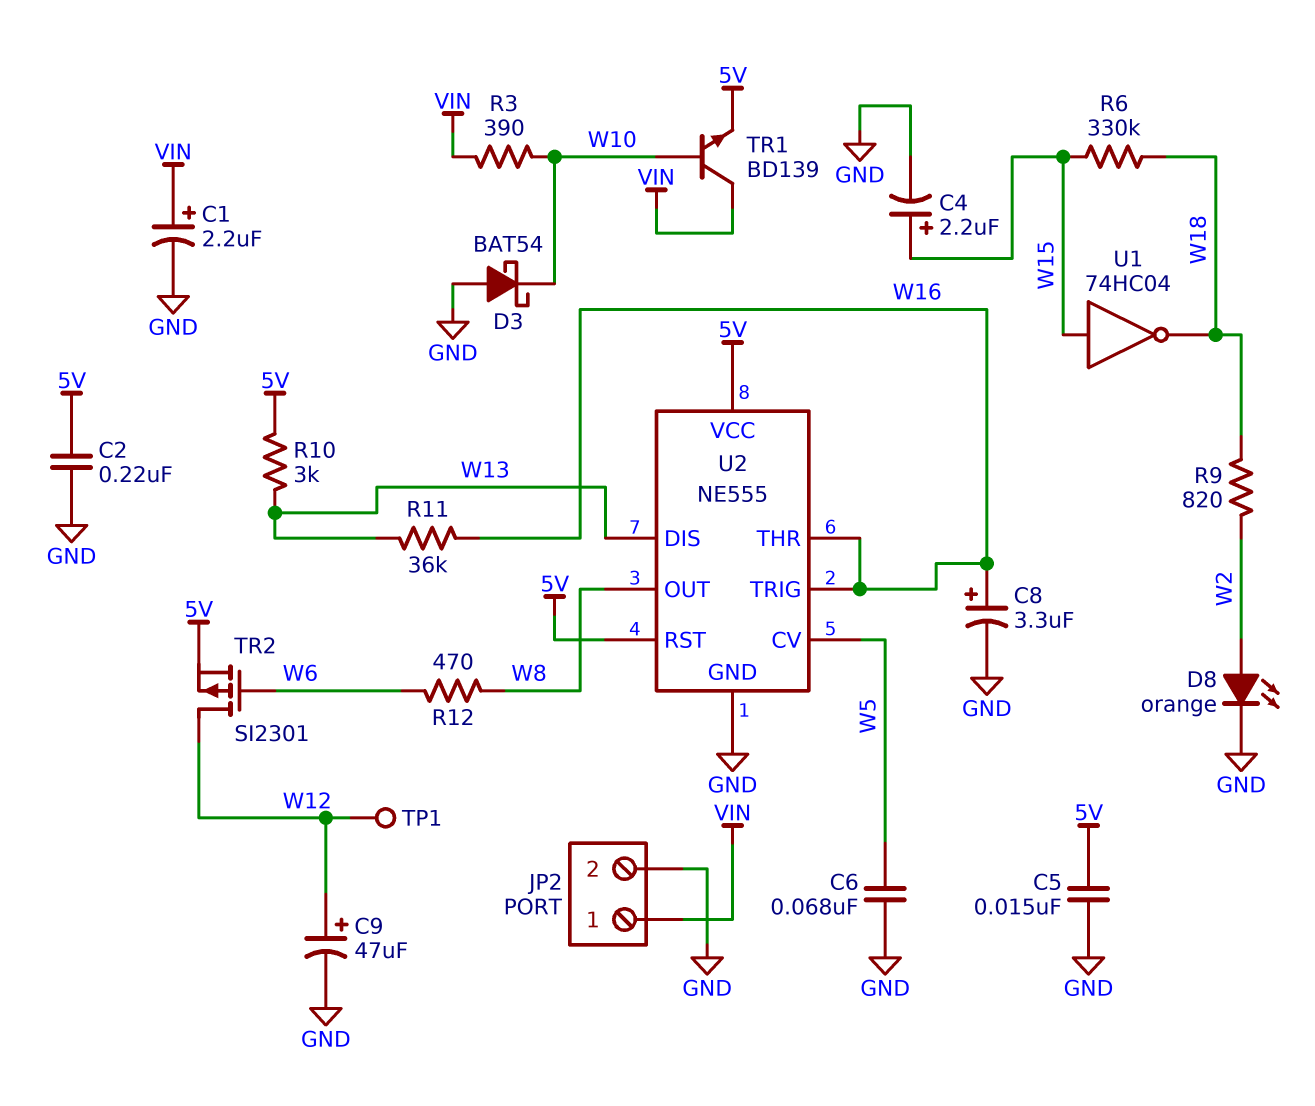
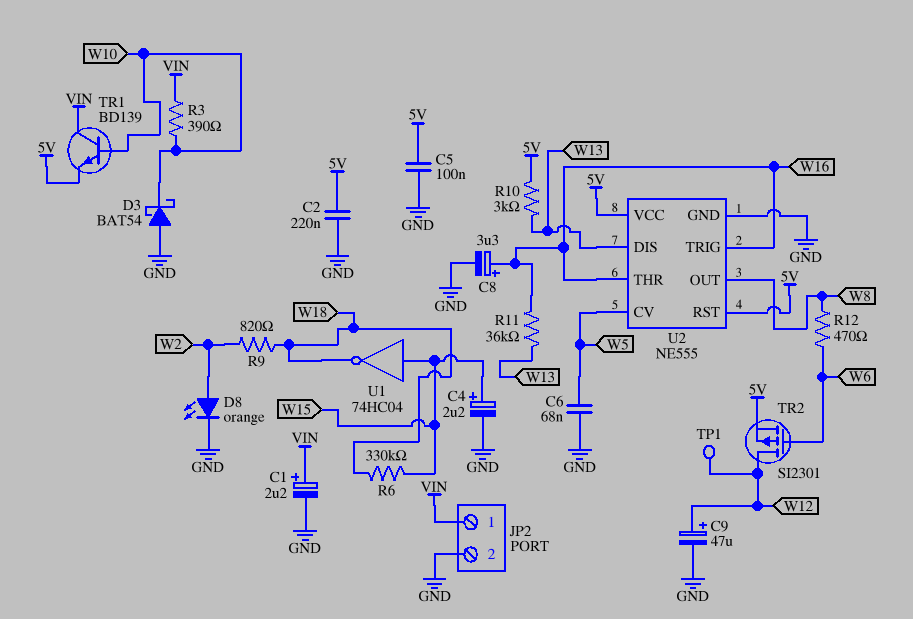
C5: 15nF (5V, GND) -> 100nF (5V, GND)

